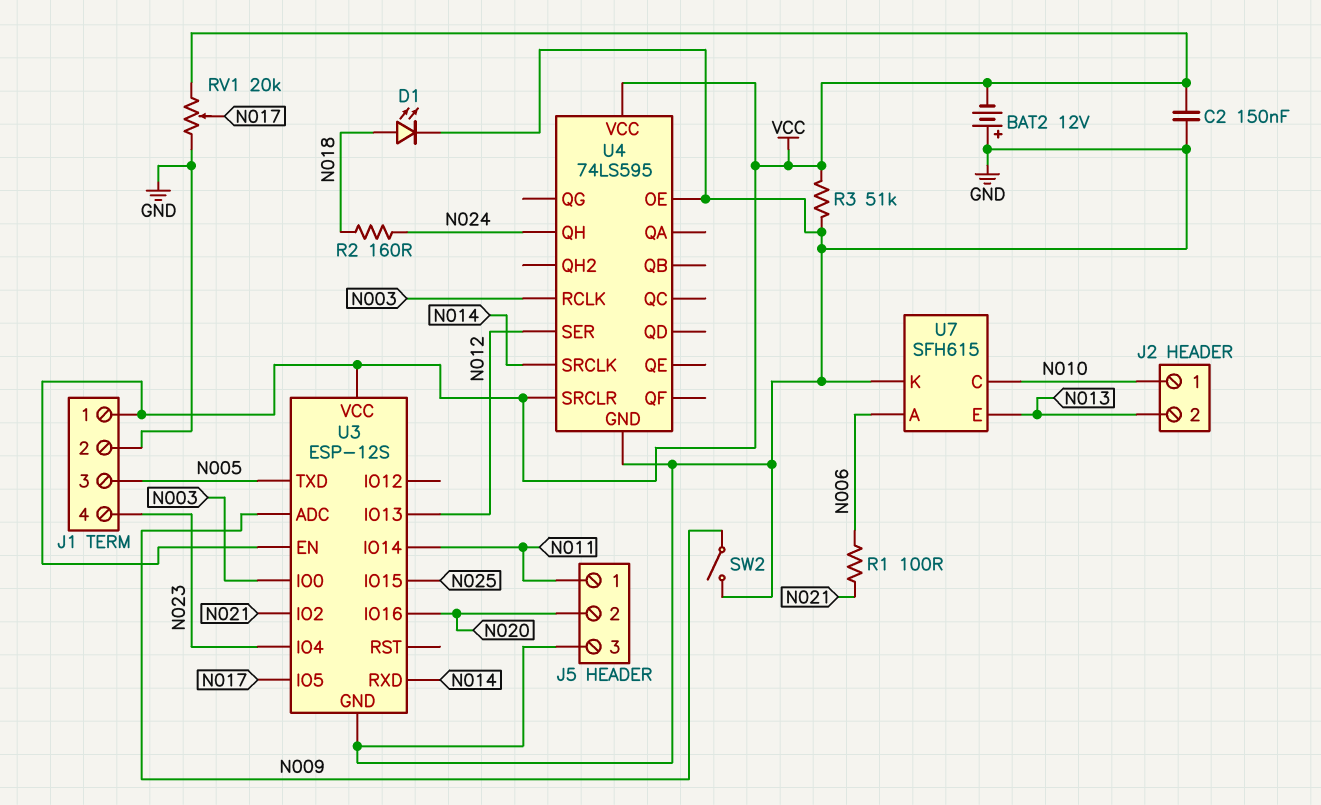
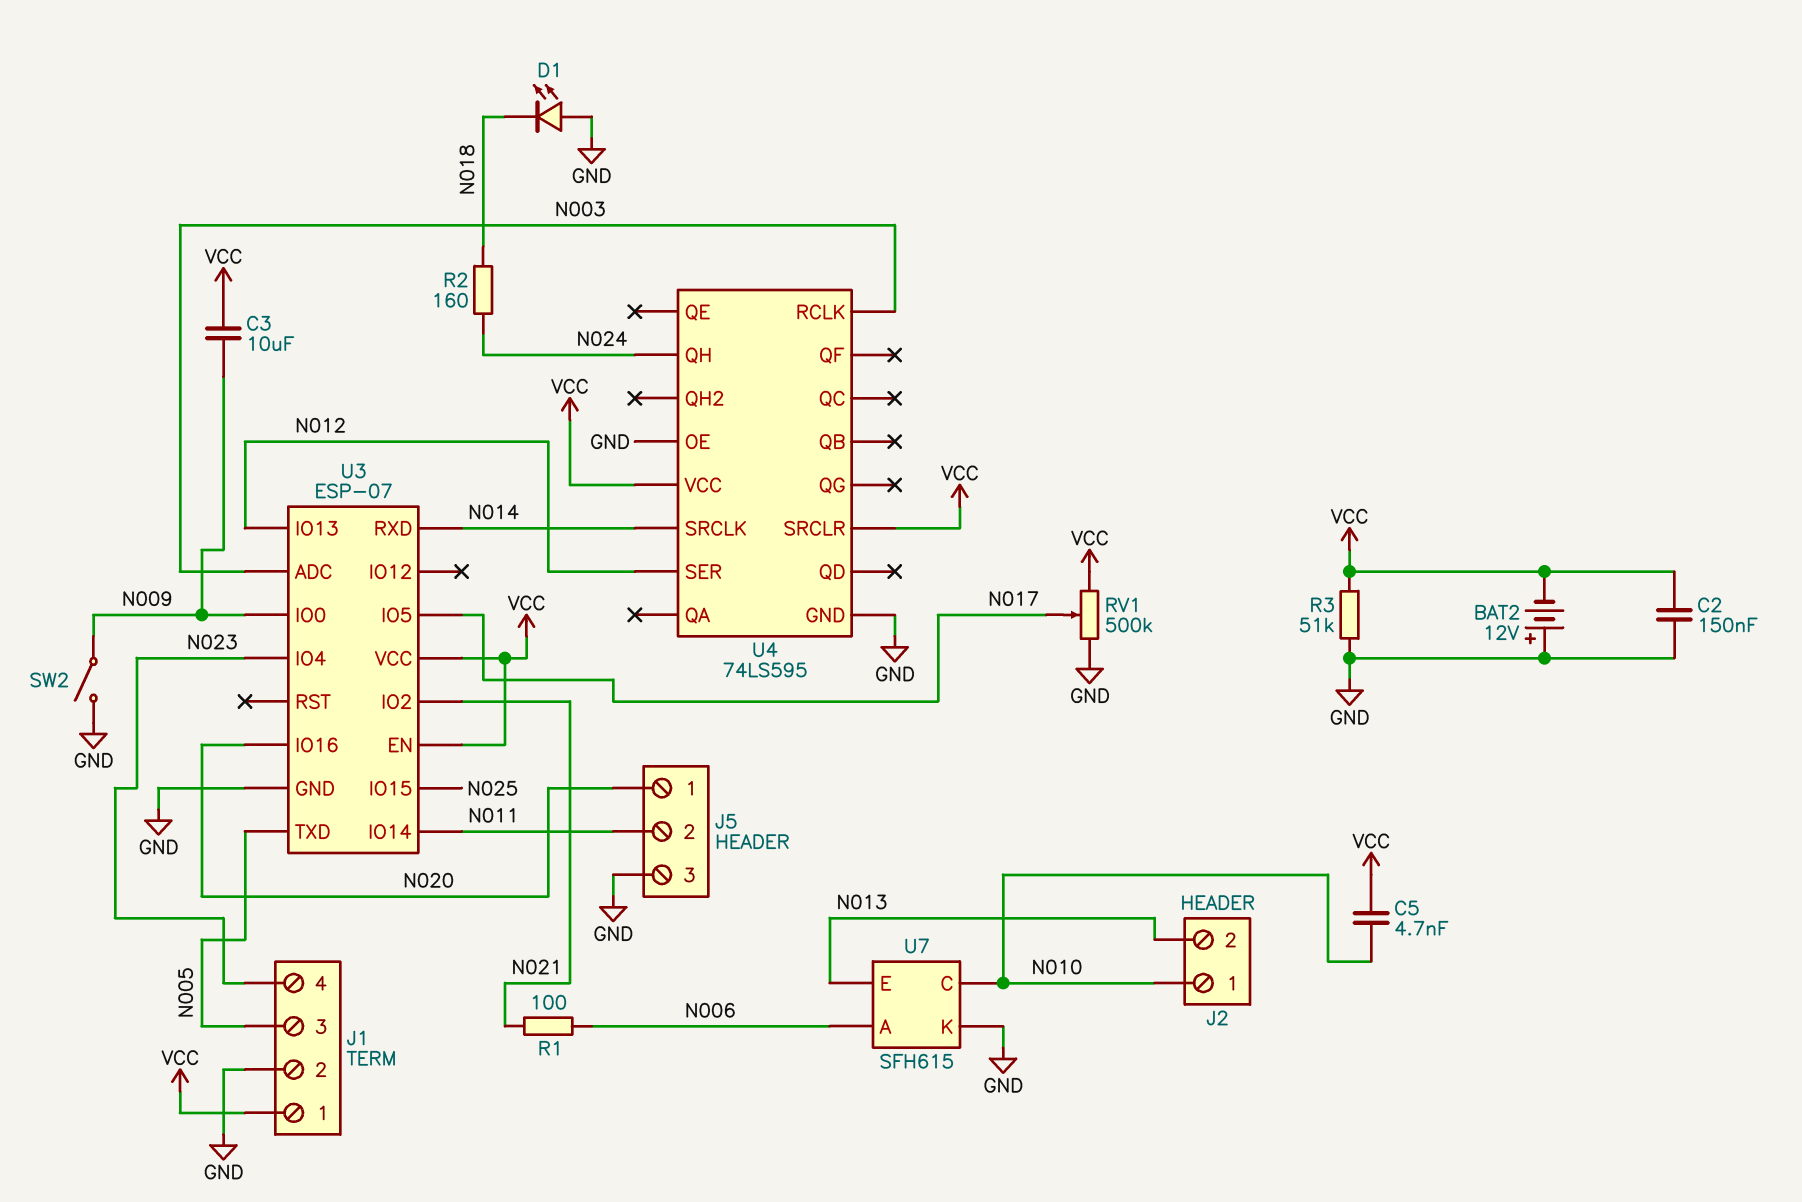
C3: none -> 10uF (N009, VCC)
C5: none -> 4.7nF (N010, VCC)
D1: LED (A N018, K GND) -> LED (A GND, K N018)
J5 pin 1: N011 -> N020
J5 pin 2: N020 -> N011
RV1: 20k (GND, VCC, wiper N017) -> 500k (GND, VCC, wiper N017)
U3: ESP-12S -> ESP-07
U3 pin ADC: N009 -> N003
U3 pin IO0: N003 -> N009

